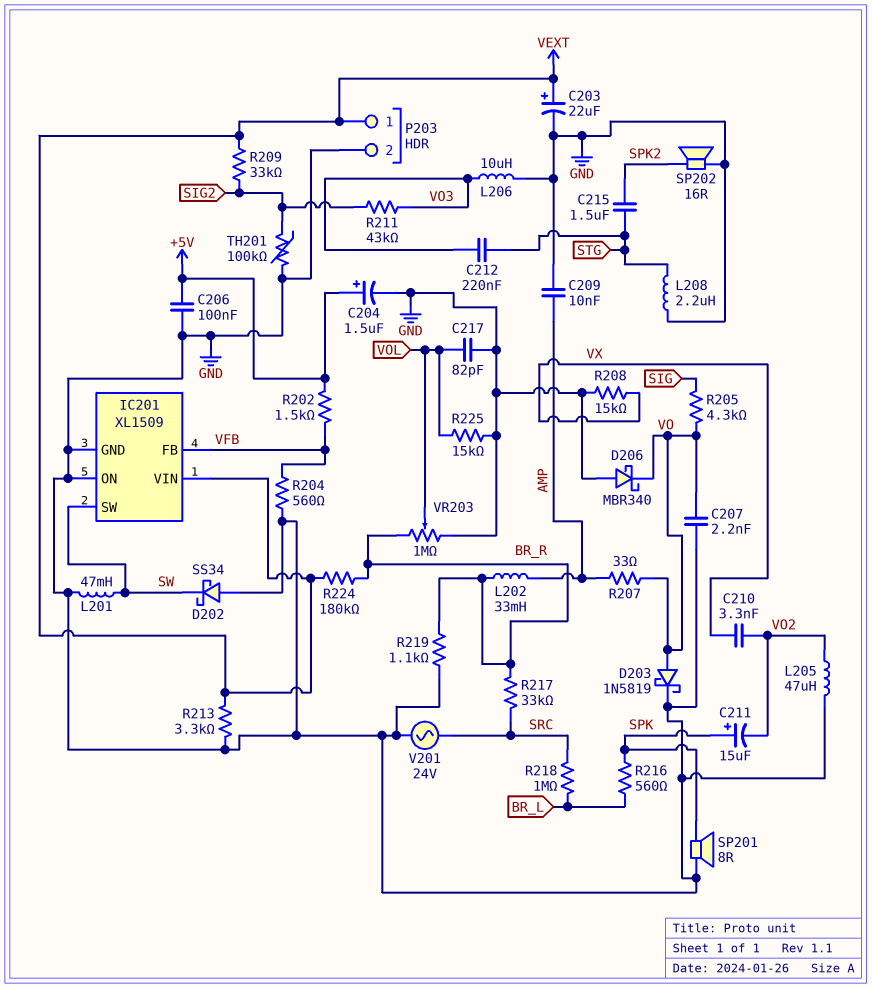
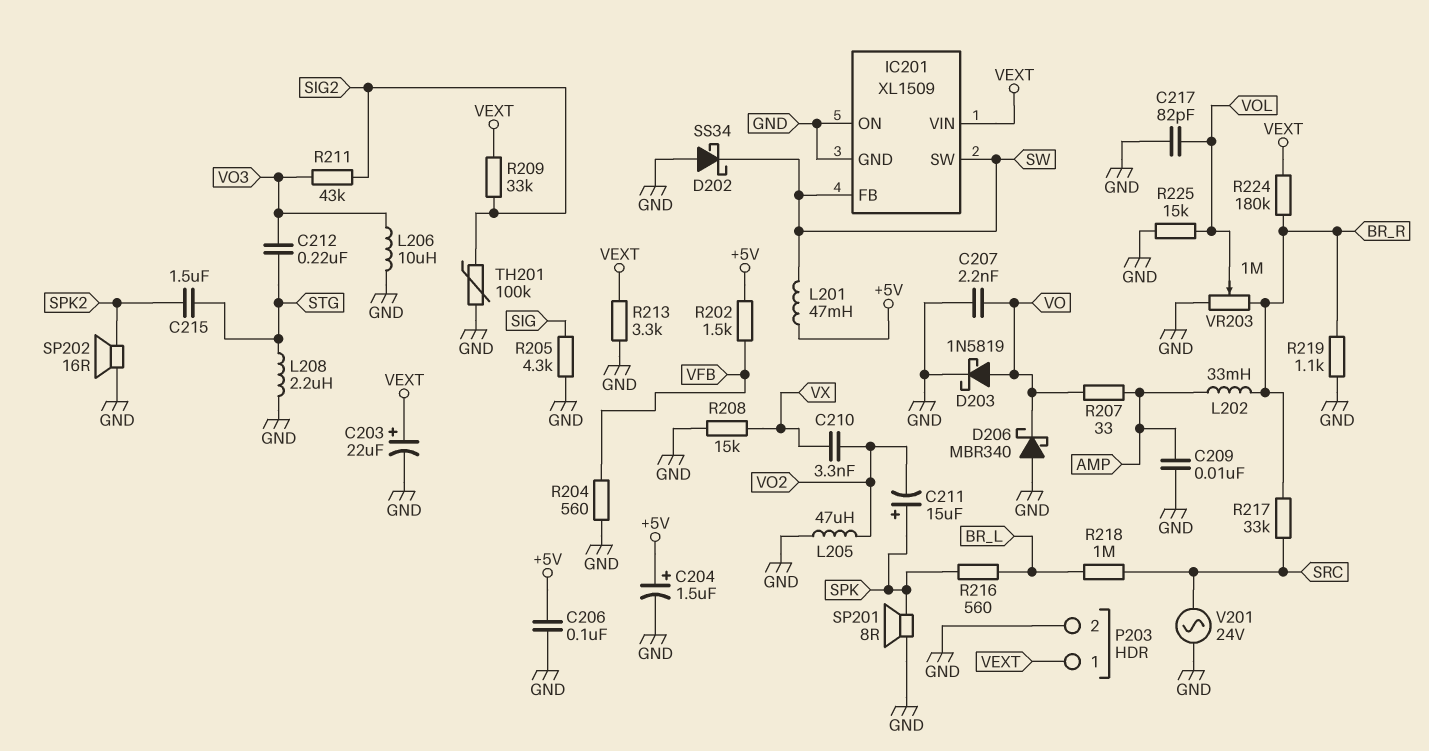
IC201 pin FB: VFB -> SW
L201: 47mH (GND, SW) -> 47mH (+5V, SW)
R205: 4.3k (SIG, VO) -> 4.3k (GND, SIG)

